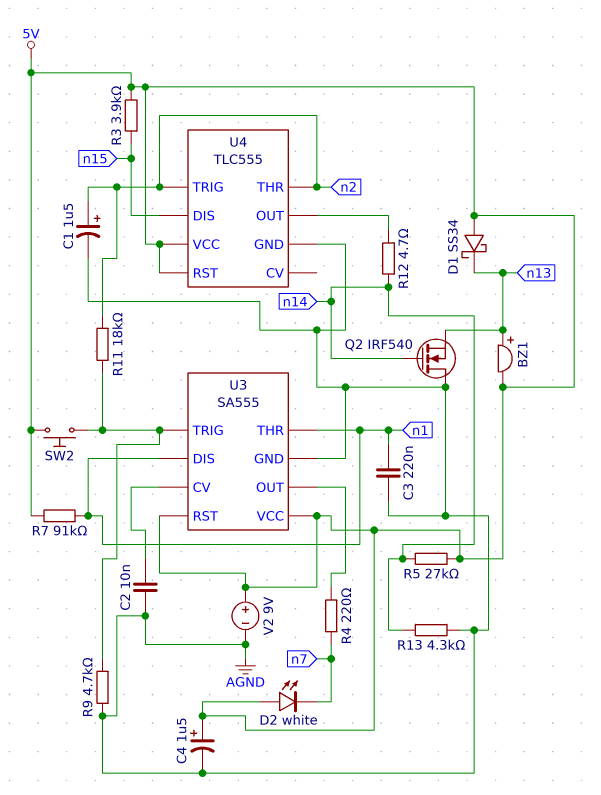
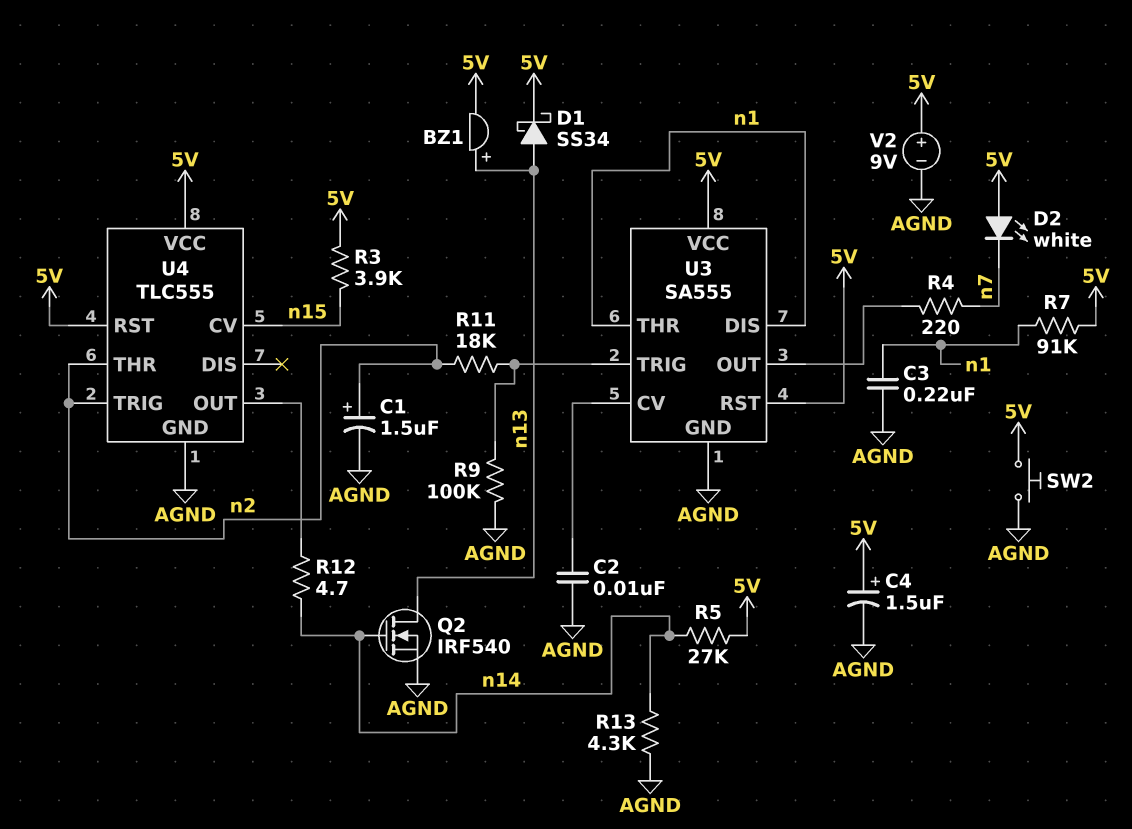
D1: schottky SS34 (A 5V, K n13) -> schottky SS34 (A n13, K 5V)
Q2: NMOS IRF540 (G n14, D AGND, S n13) -> NMOS IRF540 (G n14, D n13, S AGND)
R9: 4.7k (AGND, U3/TRIG) -> 100k (AGND, U3/TRIG)
SW2: button (5V, U3/TRIG) -> button (5V, AGND)
U4 pin CV: none -> n15
U4 pin DIS: n15 -> none

